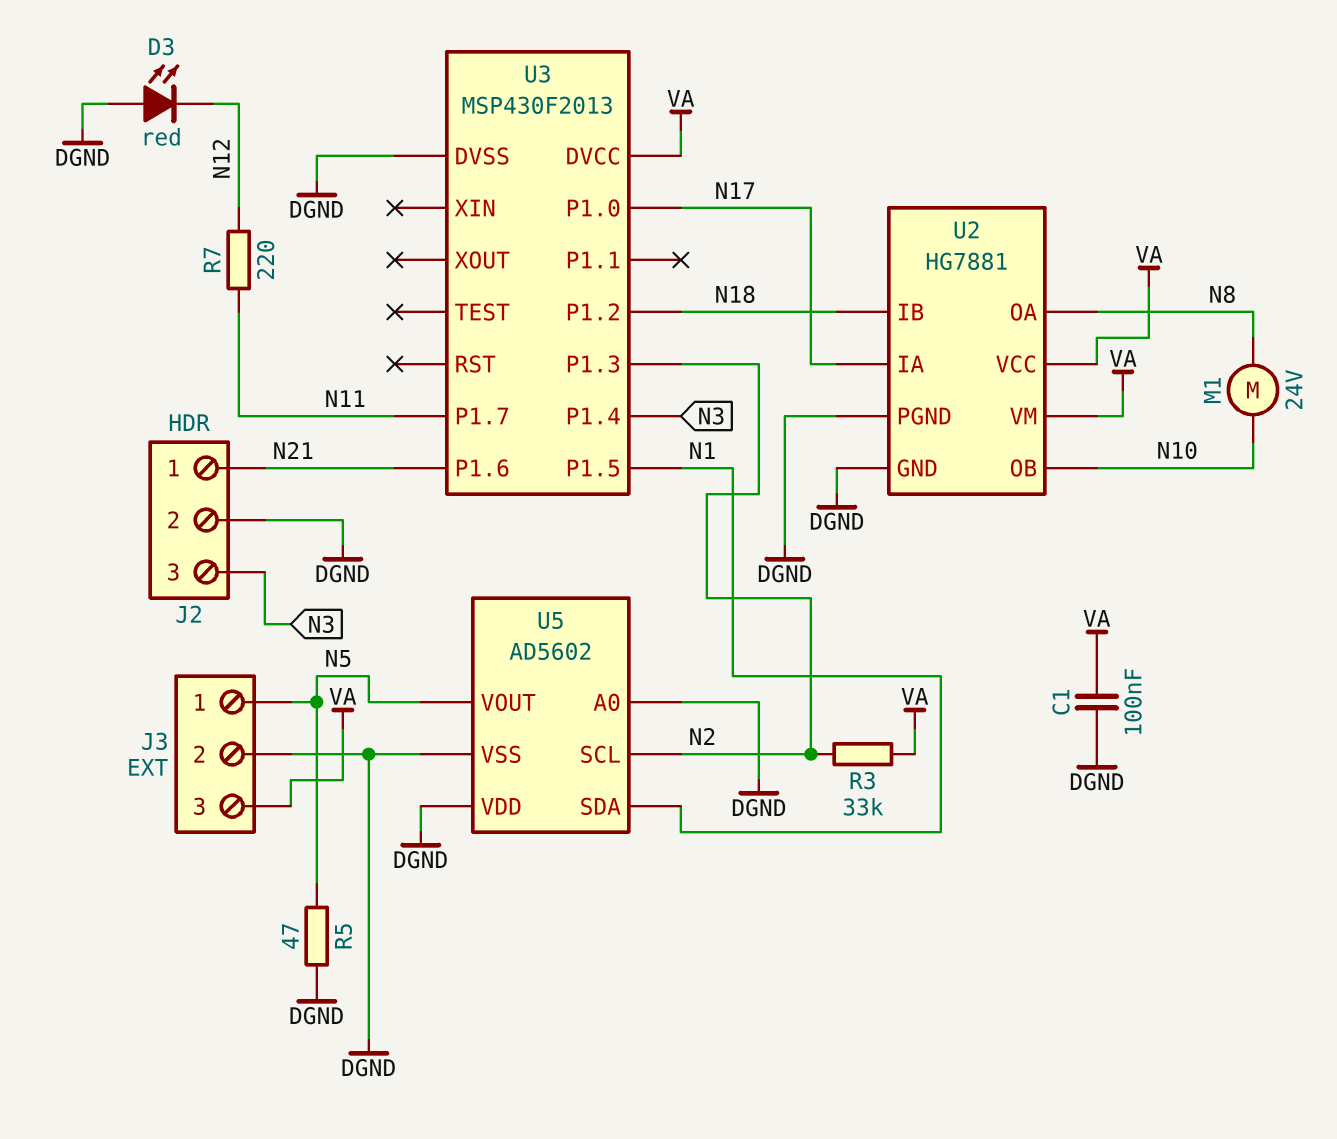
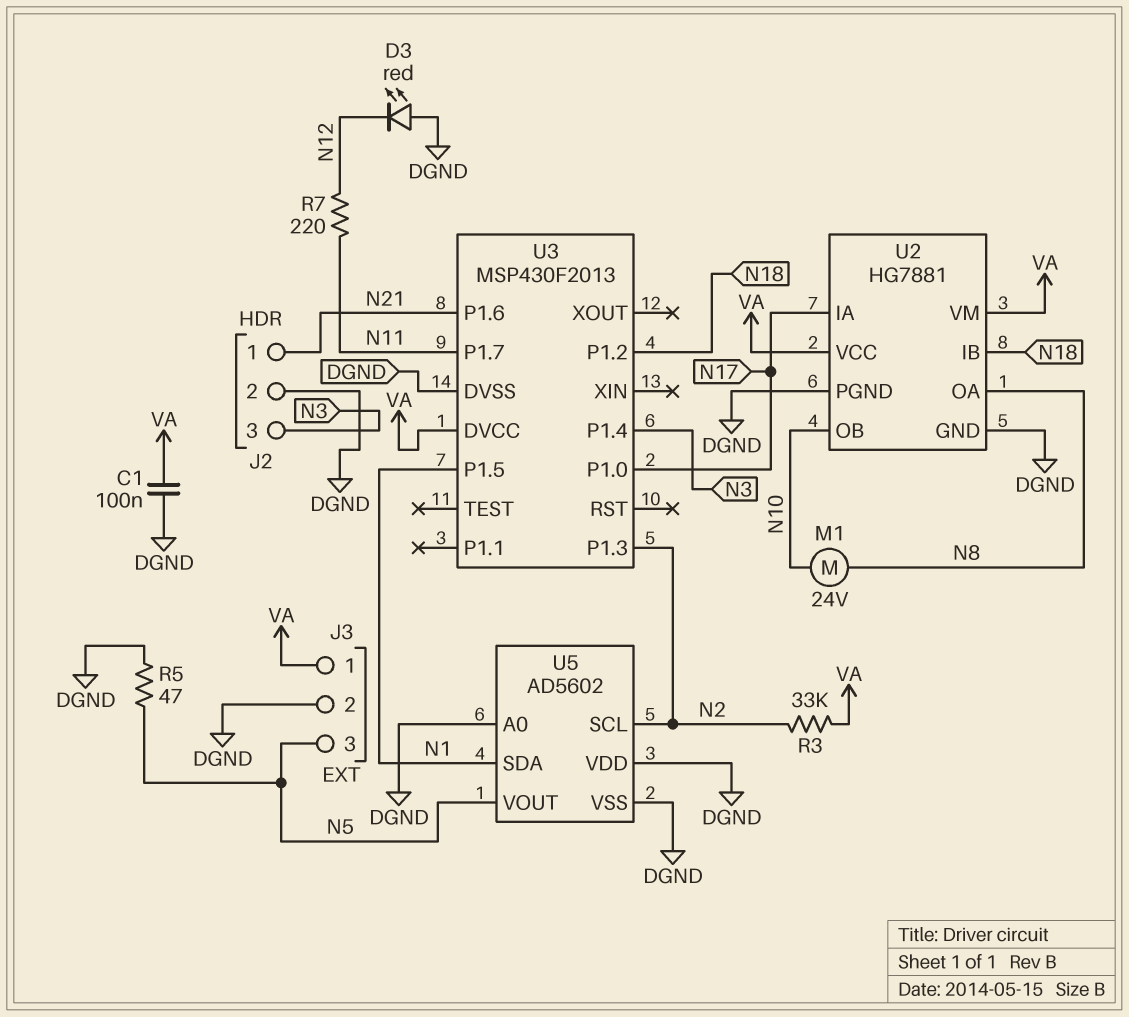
J3 pin 1: N5 -> VA
J3 pin 3: VA -> N5

